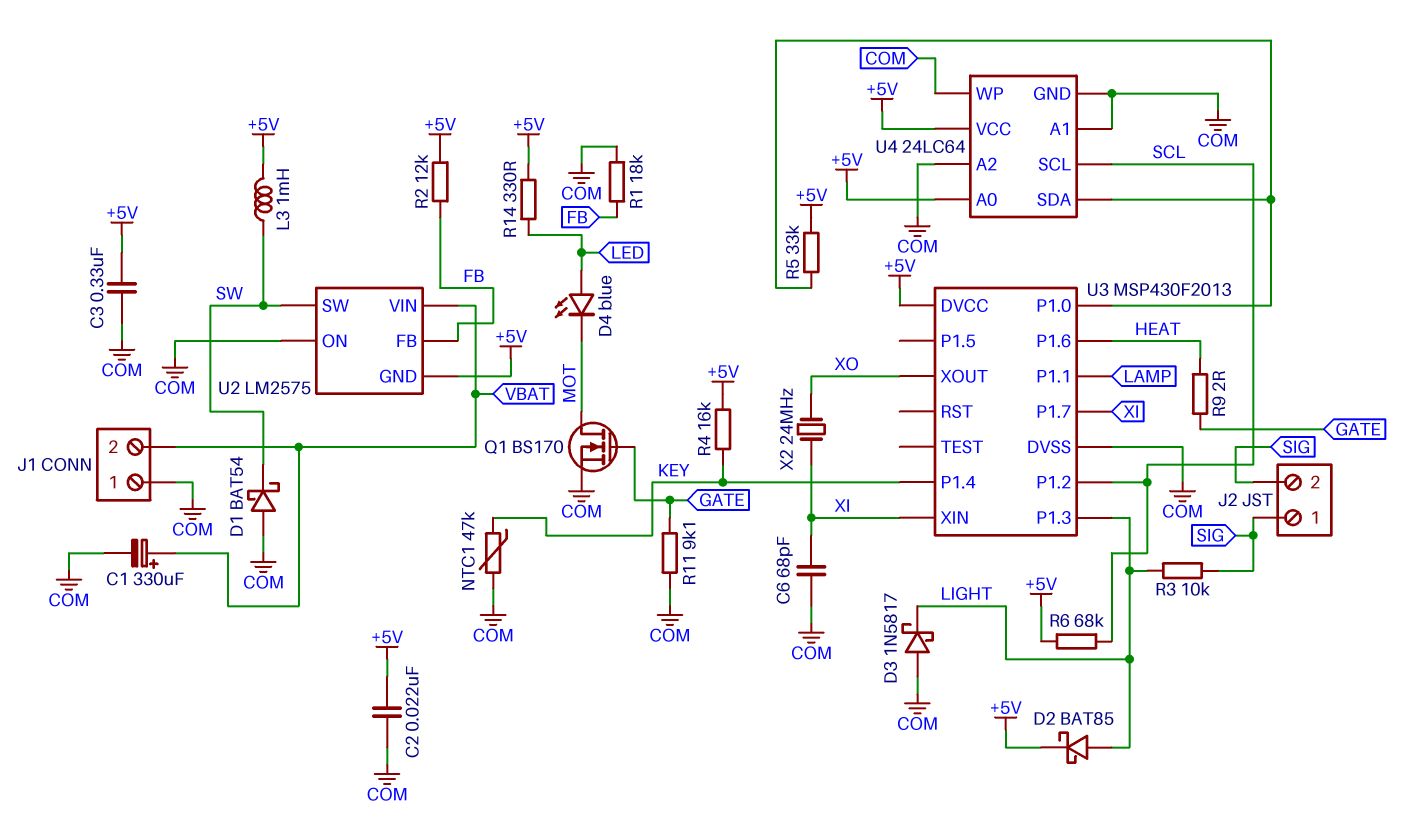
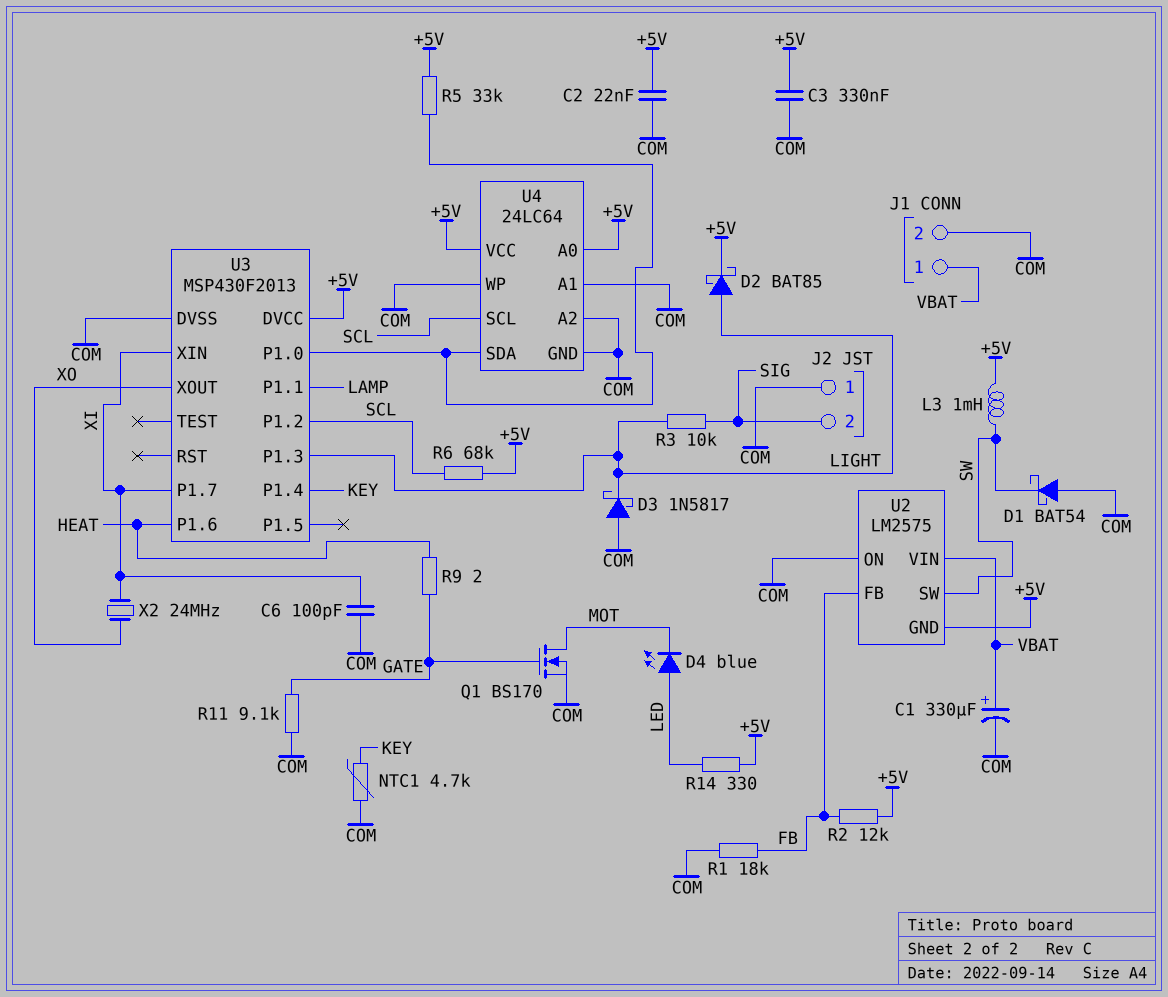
C6: 68pF (COM, XI) -> 100pF (COM, XI)
J1 pin 1: COM -> VBAT
J1 pin 2: VBAT -> COM
J2 pin 1: SIG -> COM
NTC1: 47k (COM, KEY) -> 4.7k (COM, KEY)
R4: 16k (+5V, KEY) -> none

